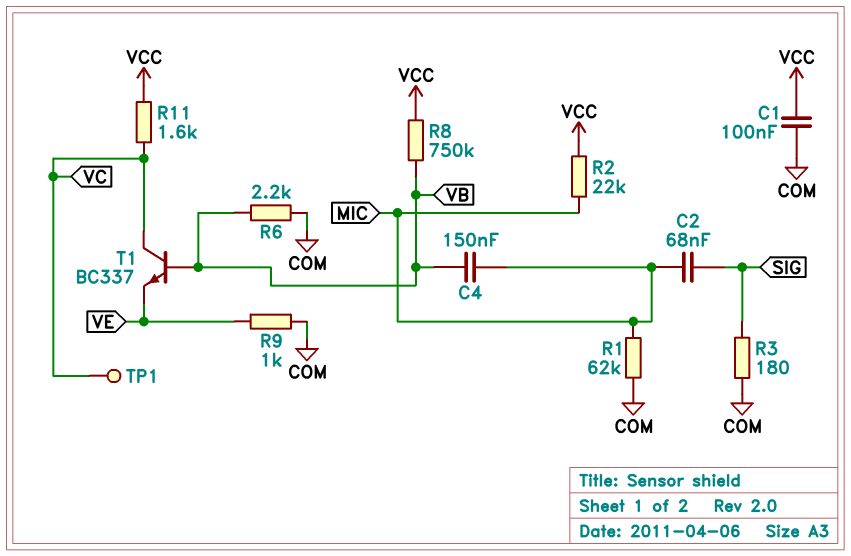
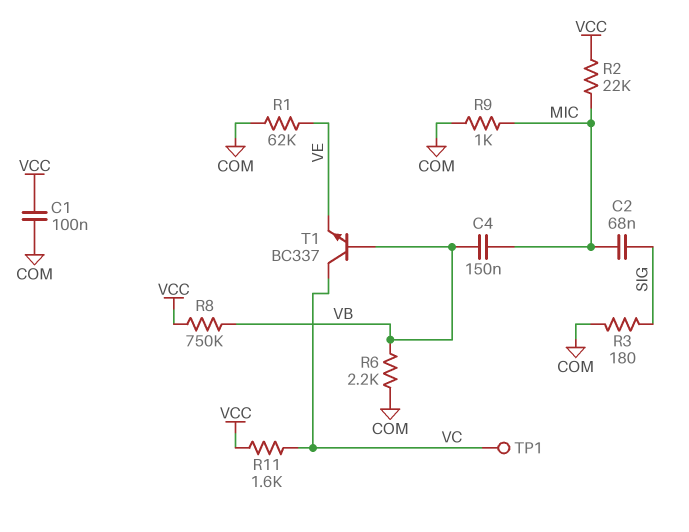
R1: 62k (COM, MIC) -> 62k (COM, VE)
R9: 1k (COM, VE) -> 1k (COM, MIC)

